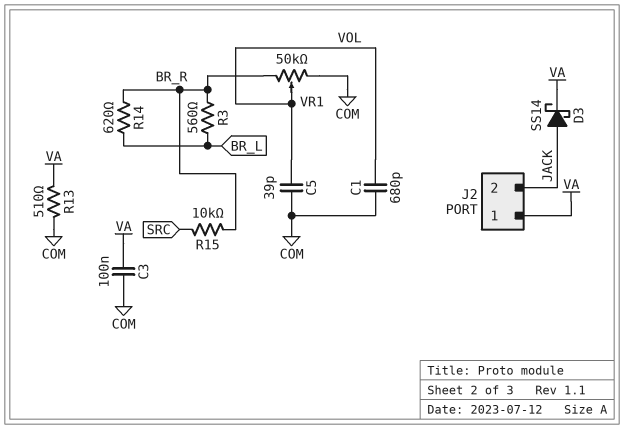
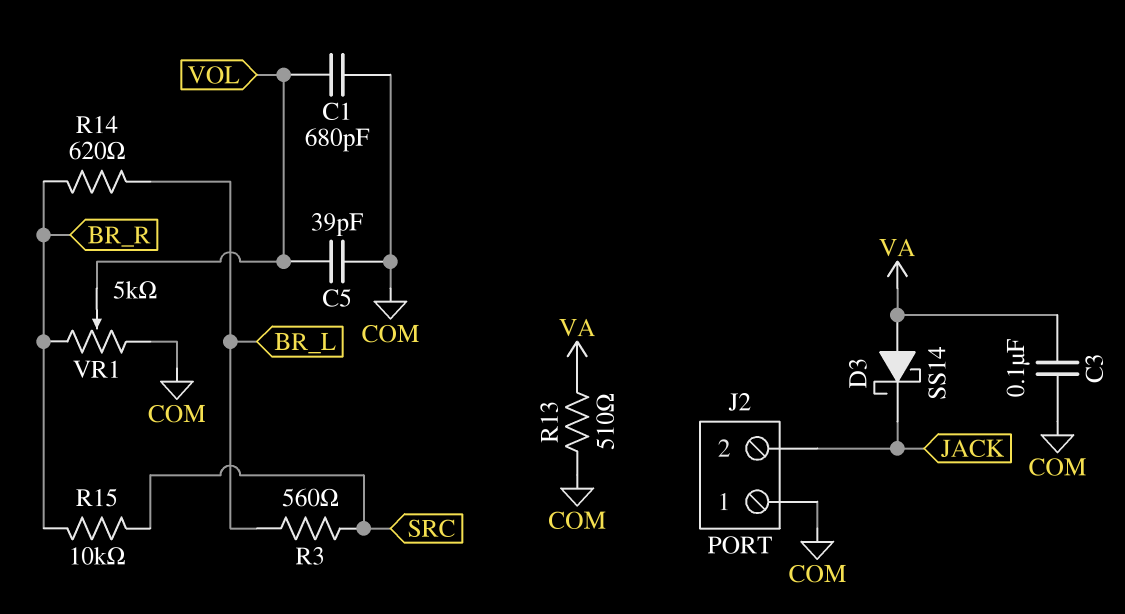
D3: schottky SS14 (A JACK, K VA) -> schottky SS14 (A VA, K JACK)
J2 pin 1: VA -> COM
R3: 560 (BR_L, BR_R) -> 560 (BR_L, SRC)
VR1: 50k (BR_R, COM, wiper VOL) -> 5k (BR_R, COM, wiper VOL)

